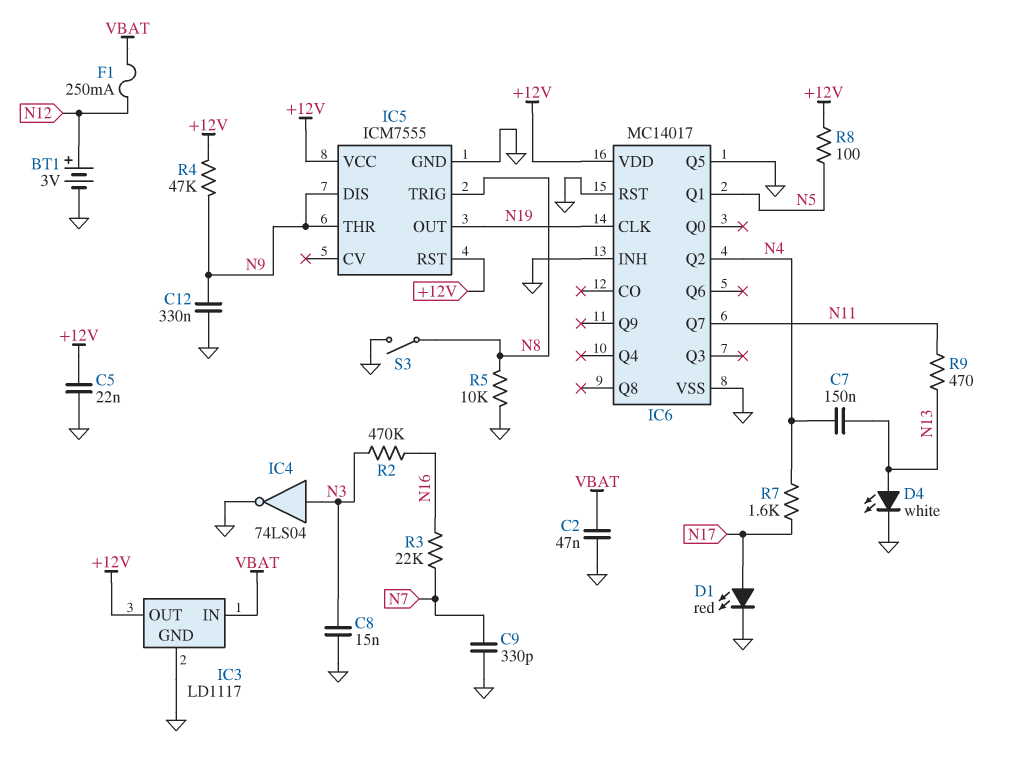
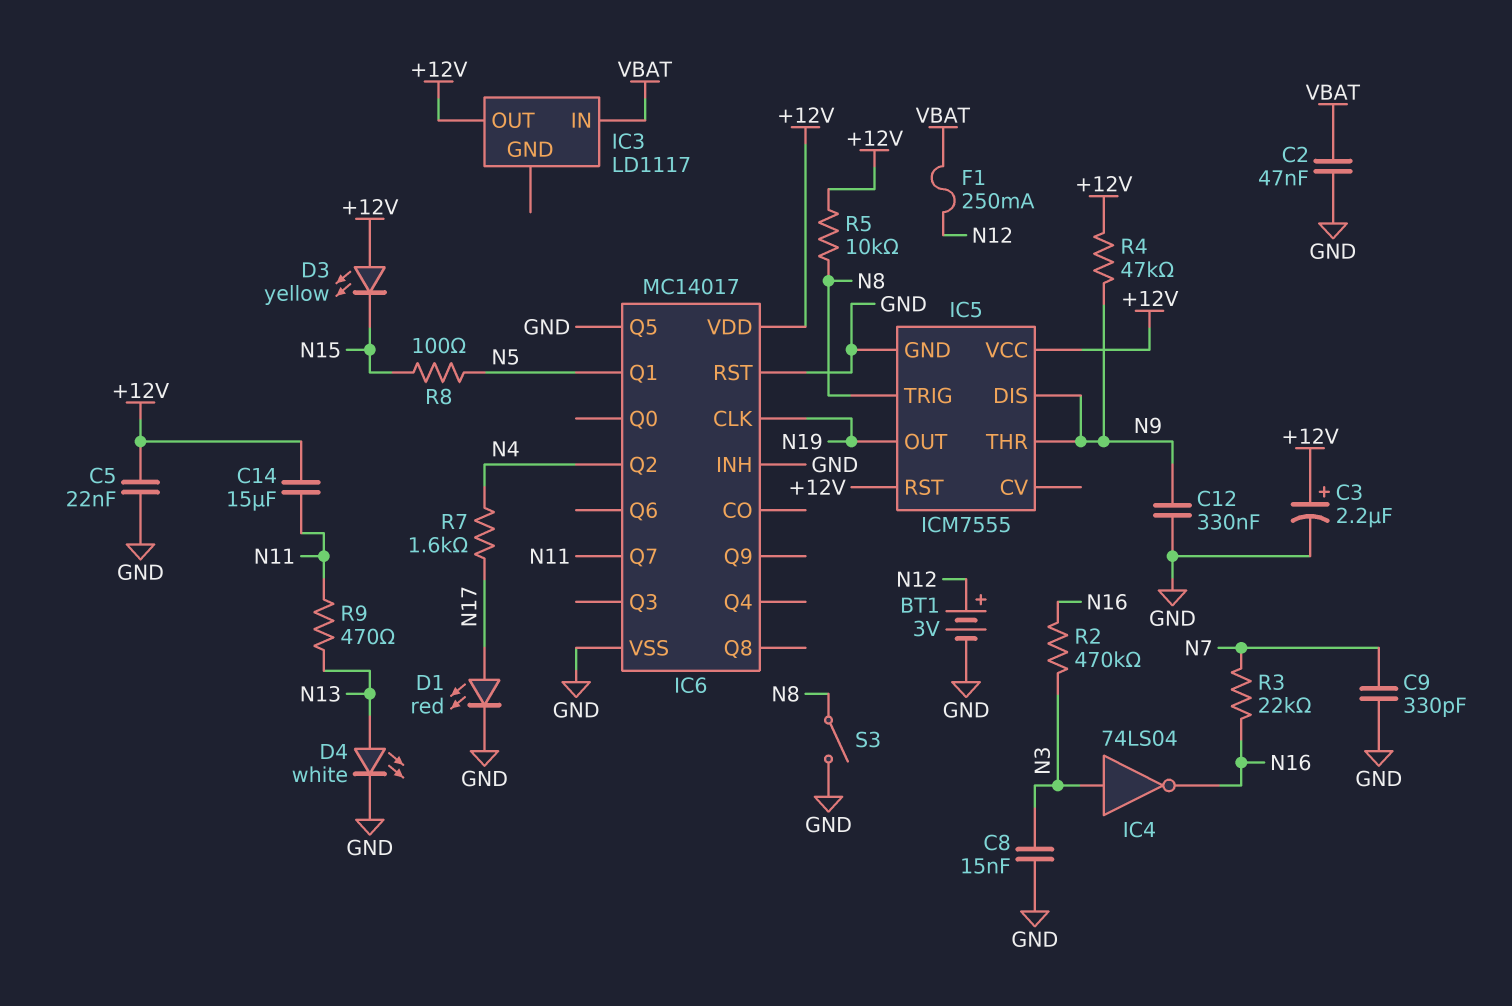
C3: none -> 2.2uF (plus +12V, minus GND)
C7: 150nF (N4, N13) -> none
C14: none -> 15uF (+12V, N11)
D3: none -> LED yellow (A +12V, K N15)
IC3 pin GND: GND -> none
IC4: NOT 74LS04 (in N3, out GND) -> NOT 74LS04 (in N3, out N16)
R5: 10k (GND, N8) -> 10k (+12V, N8)
R8: 100 (+12V, N5) -> 100 (N5, N15)

